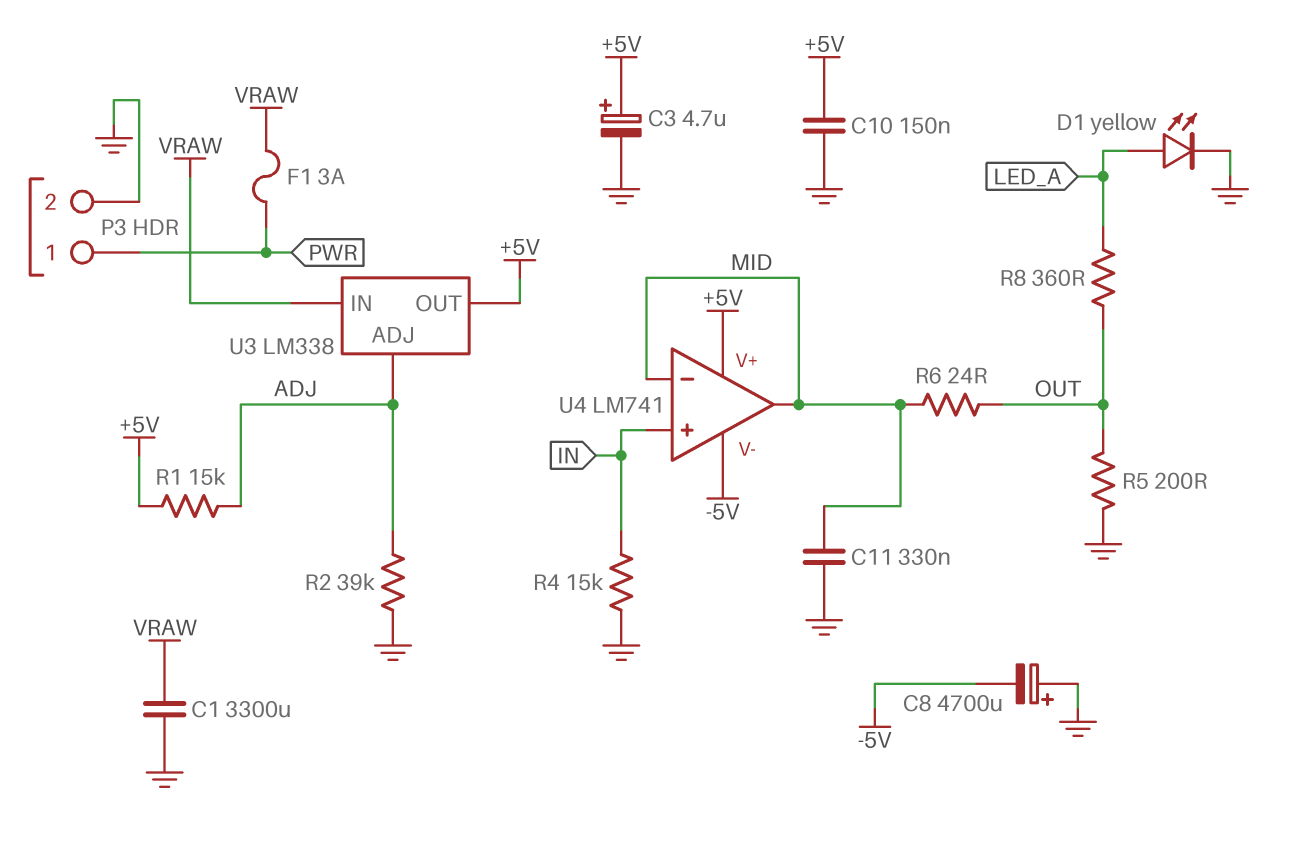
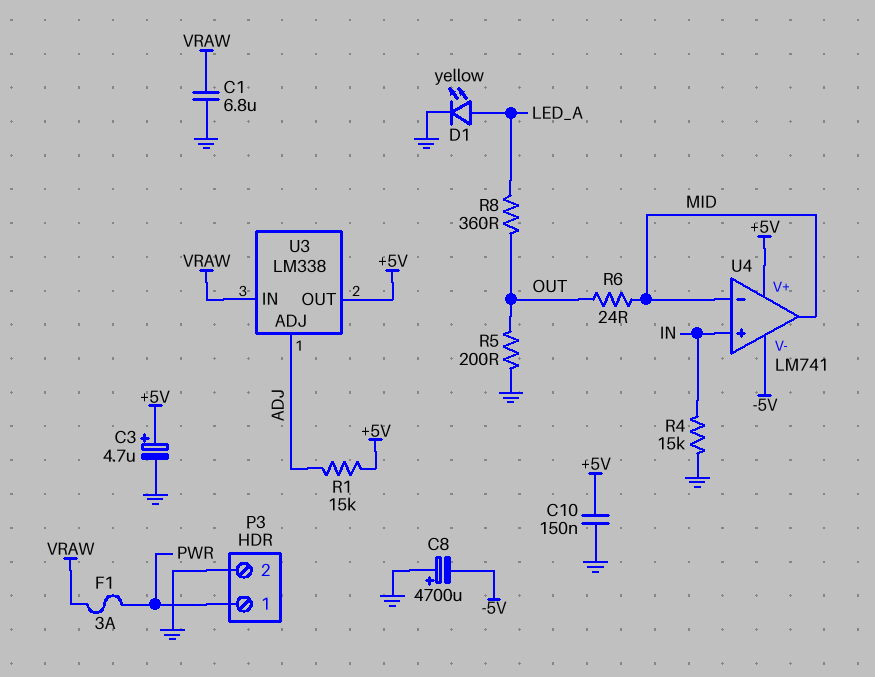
C1: 3300uF (GND, VRAW) -> 6.8uF (GND, VRAW)
C11: 330nF (GND, MID) -> none
R2: 39k (ADJ, GND) -> none

